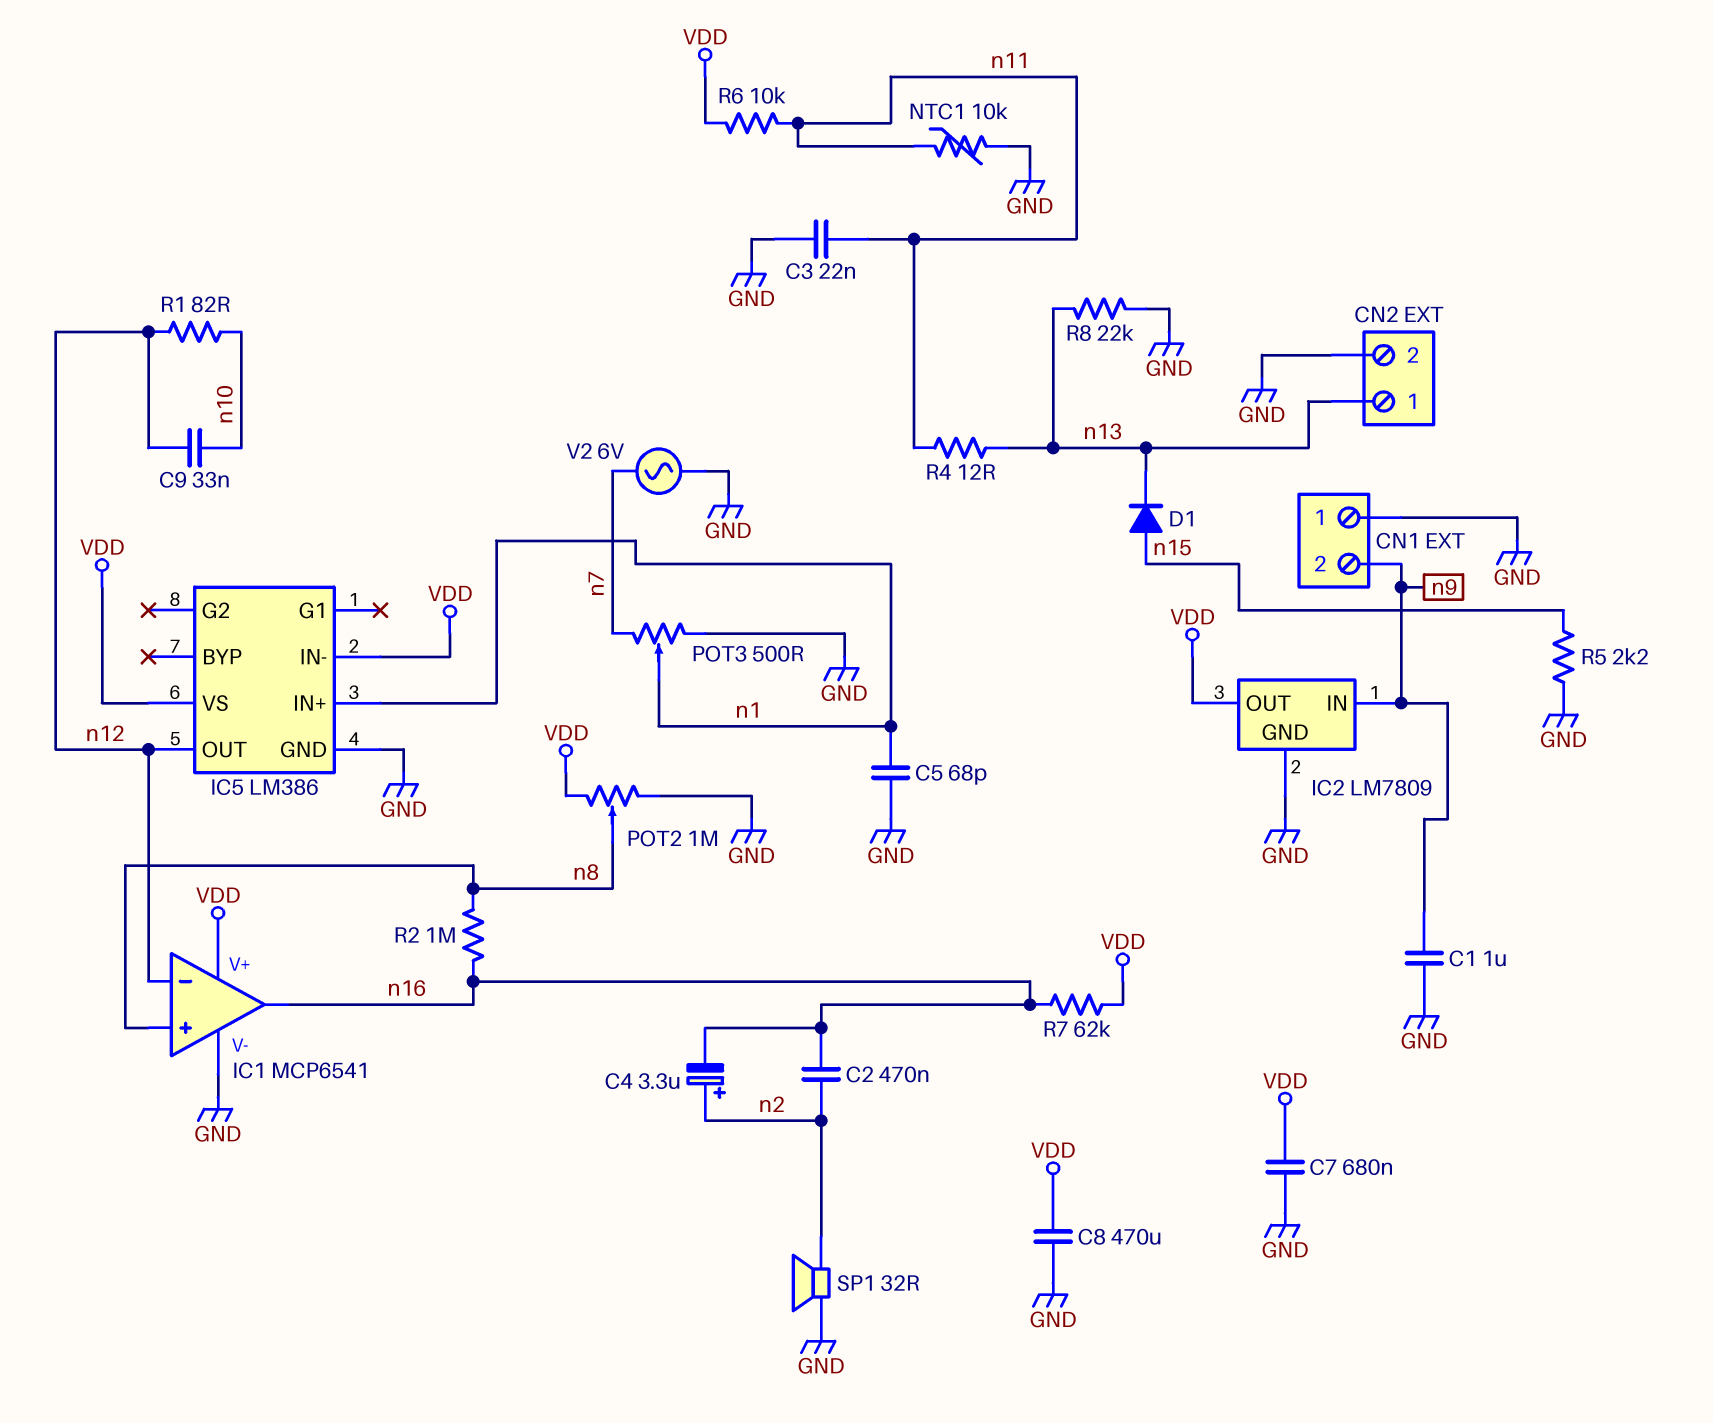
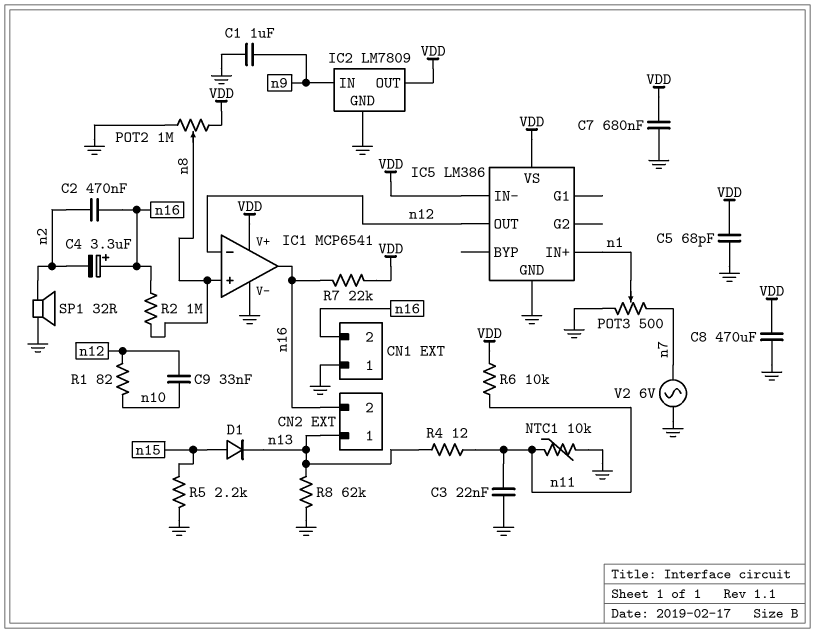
C4: 3.3uF (plus n2, minus n16) -> 3.3uF (plus n16, minus n2)
C5: 68pF (GND, n1) -> 68pF (GND, VDD)
CN1 pin 2: n9 -> n16
CN2 pin 2: GND -> n16
R7: 62k (VDD, n16) -> 22k (VDD, n16)
R8: 22k (GND, n13) -> 62k (GND, n13)

